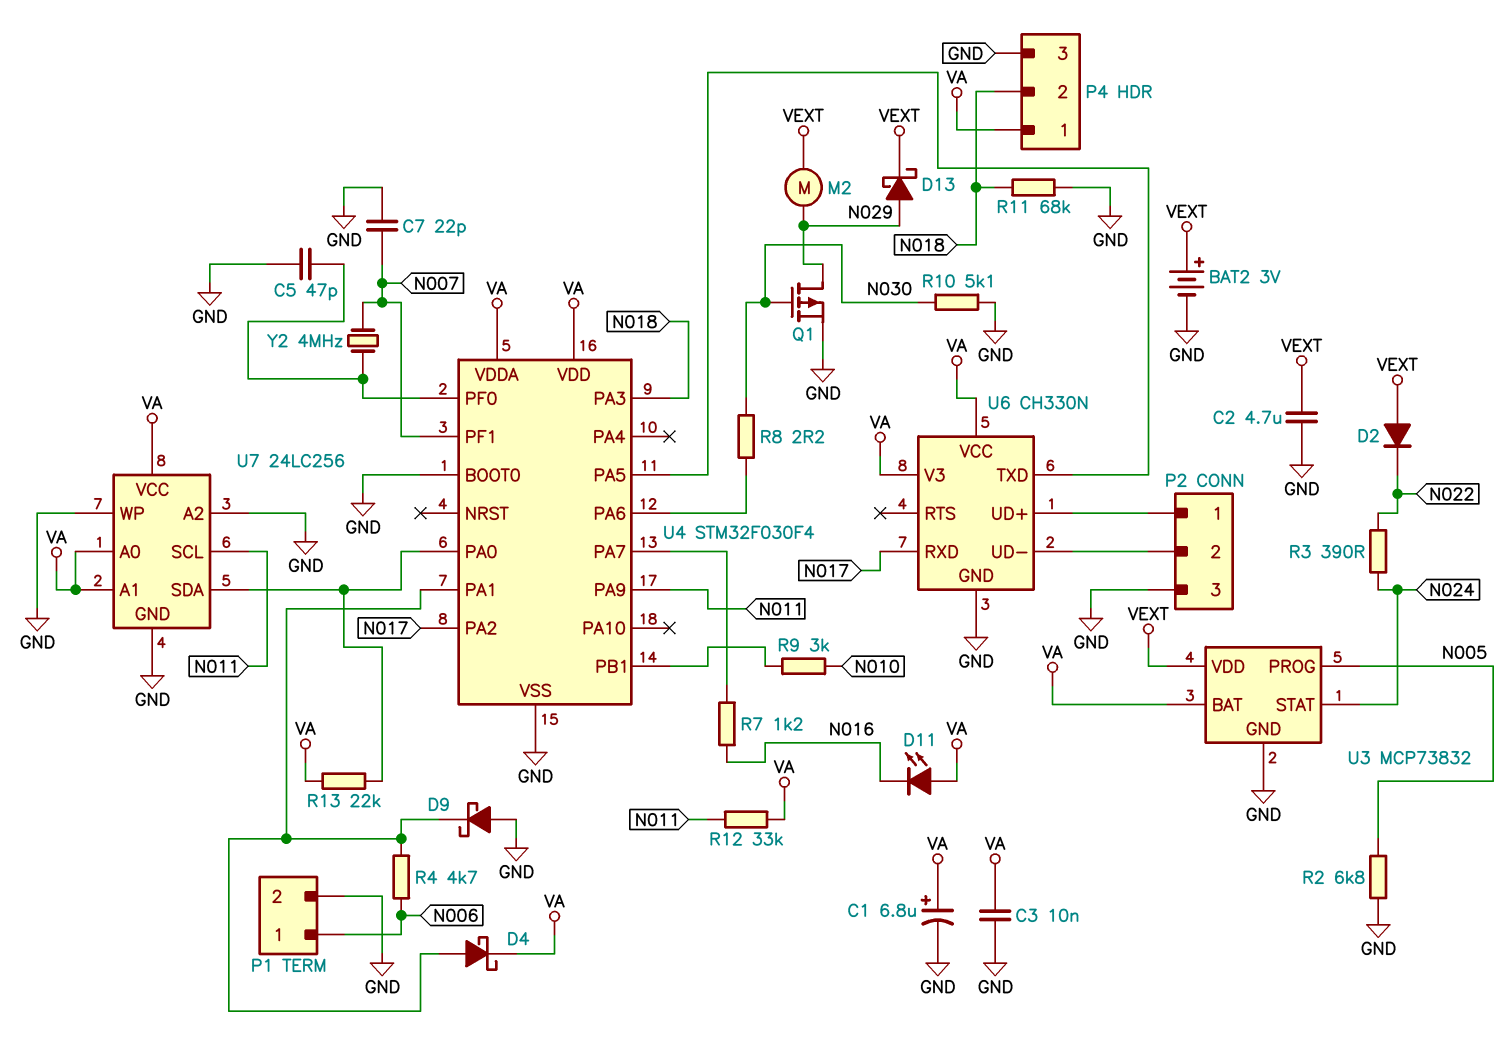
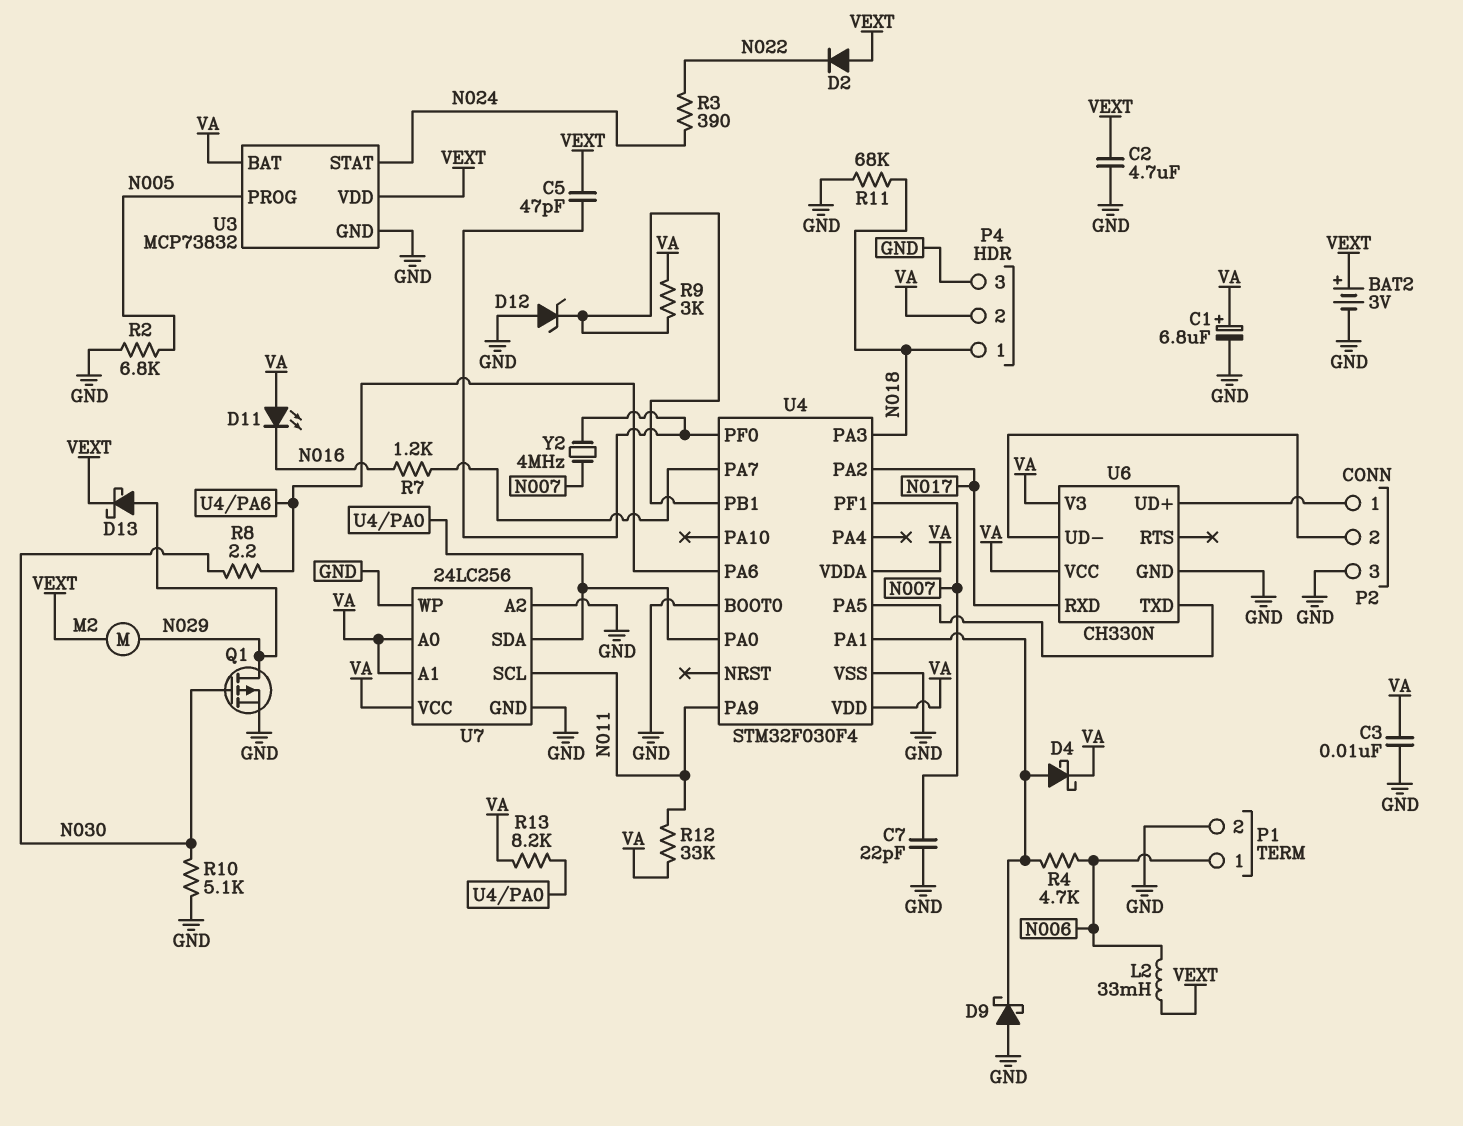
C5: 47pF (GND, U4/PF0) -> 47pF (U4/PF0, VEXT)
D12: none -> zener (A GND, K U4/PB1)
L2: none -> 33mH (N006, VEXT)
P4 pin 1: VA -> N018
P4 pin 2: N018 -> VA
R9: 3k (N010, U4/PB1) -> 3k (U4/PB1, VA)
R13: 22k (U4/PA0, VA) -> 8.2k (U4/PA0, VA)

